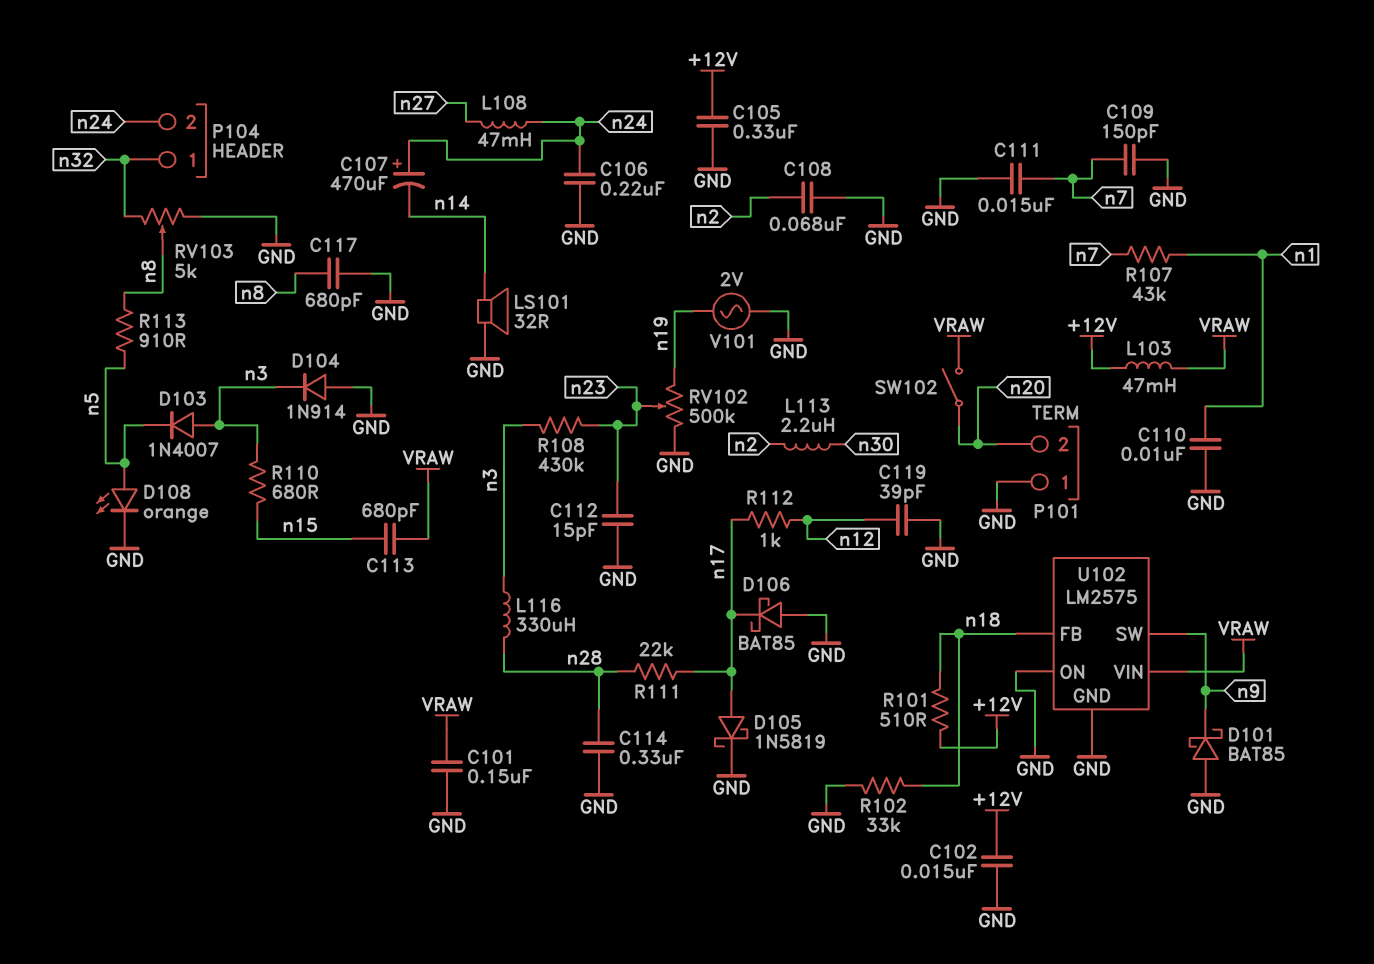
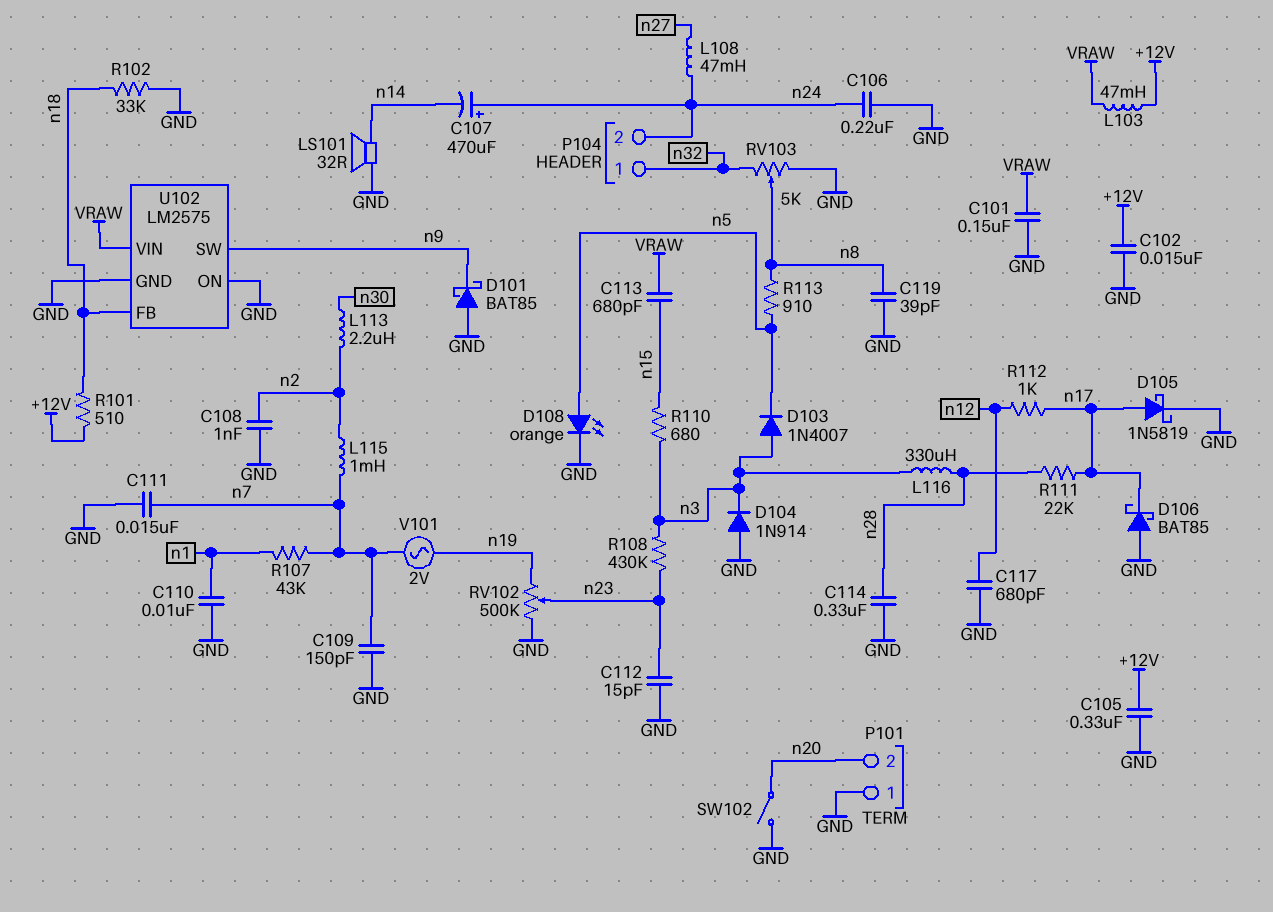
C108: 68nF (GND, n2) -> 1nF (GND, n2)
C117: 680pF (GND, n8) -> 680pF (GND, n12)
C119: 39pF (GND, n12) -> 39pF (GND, n8)
L115: none -> 1mH (n2, n7)
SW102: switch (VRAW, n20) -> switch (GND, n20)
V101: AC 2V (GND, n19) -> AC 2V (n7, n19)

